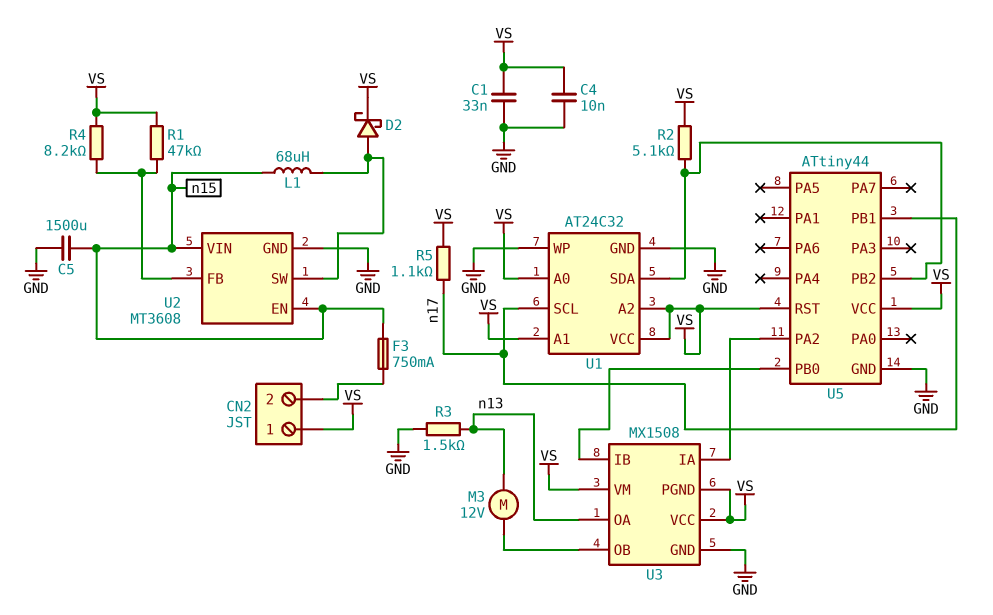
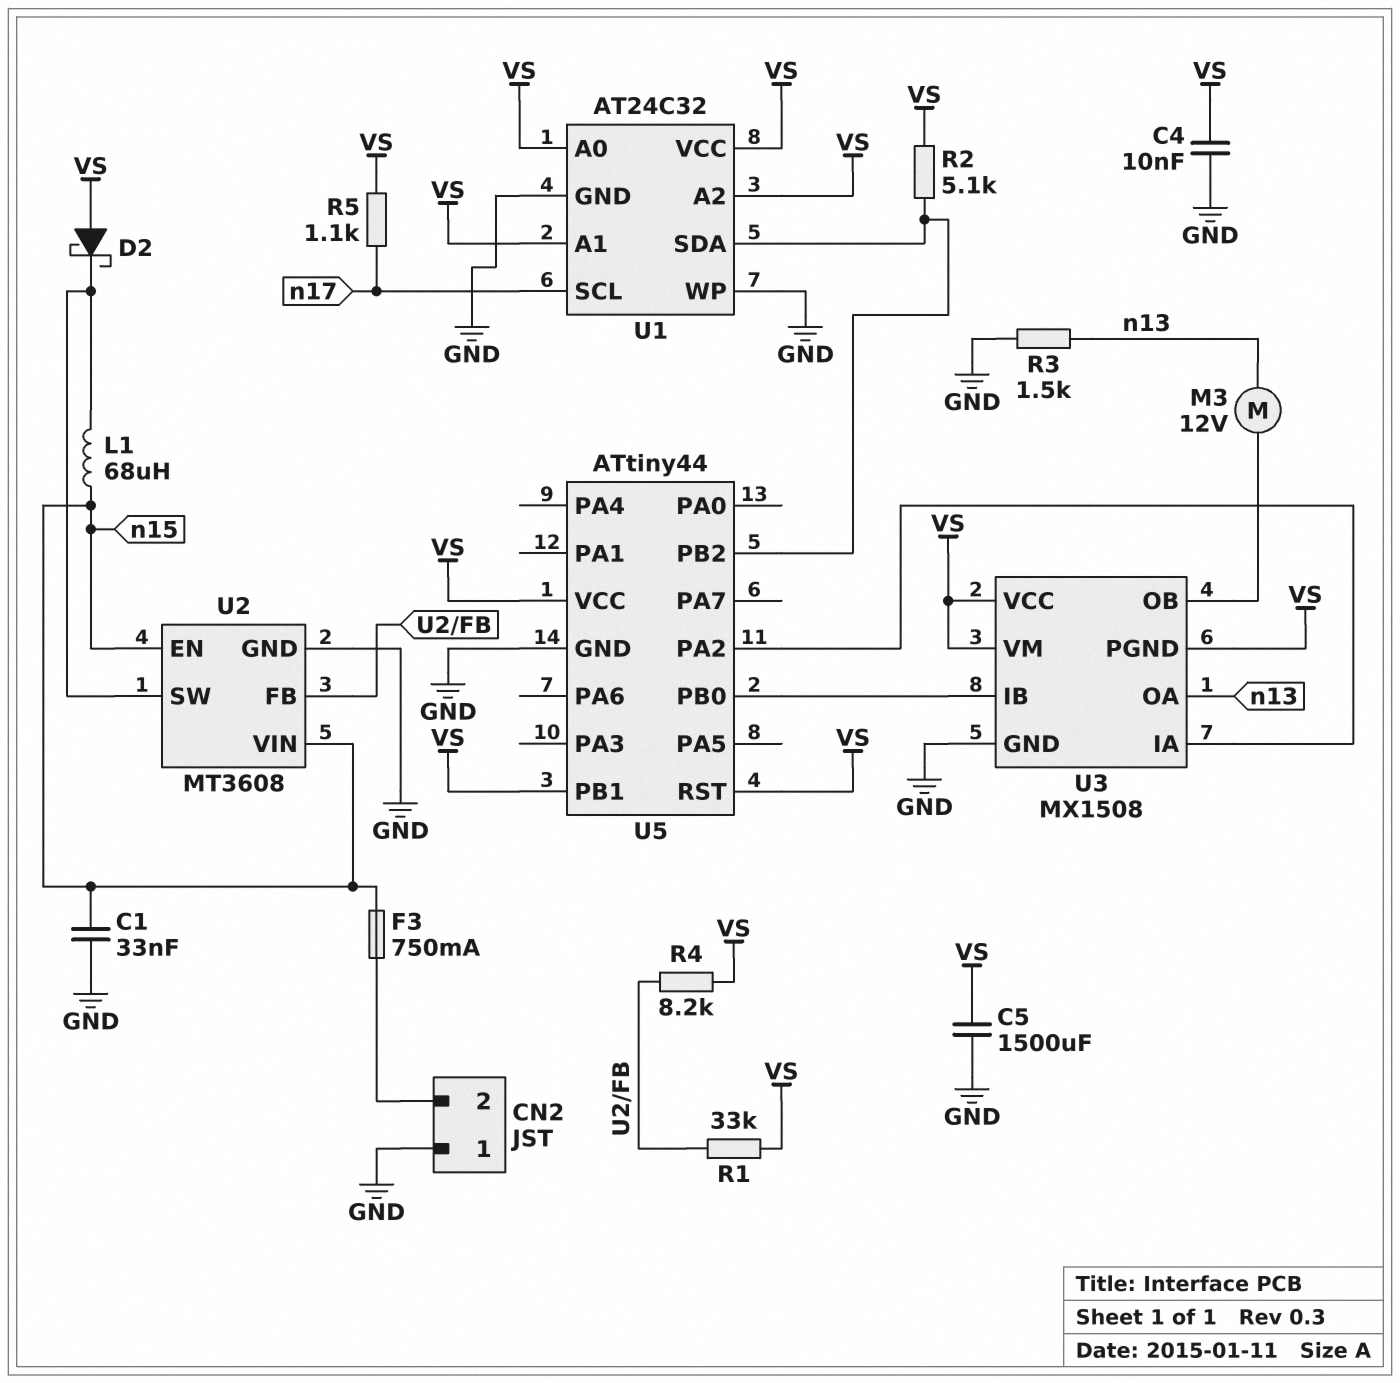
C1: 33nF (GND, VS) -> 33nF (GND, n15)
C5: 1500uF (GND, n15) -> 1500uF (GND, VS)
CN2 pin 1: VS -> GND
D2: schottky (A U2/SW, K VS) -> schottky (A VS, K U2/SW)
R1: 47k (U2/FB, VS) -> 33k (U2/FB, VS)
U5 pin PB1: n17 -> VS

